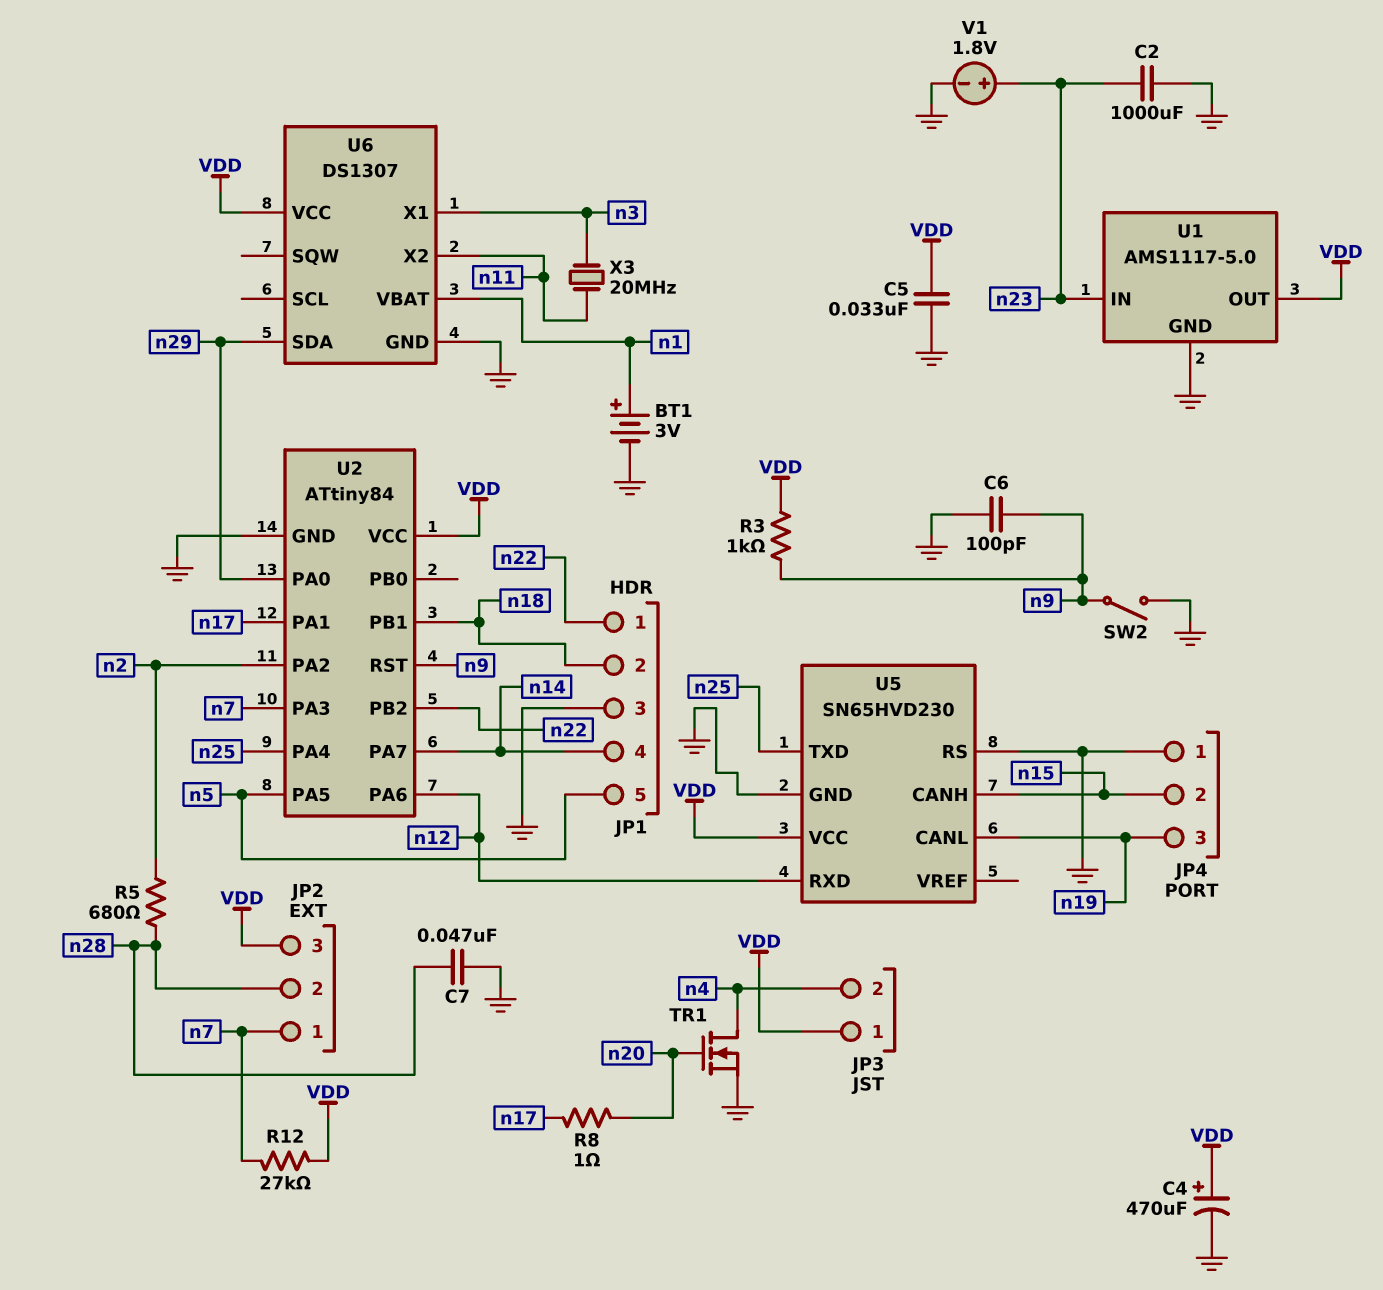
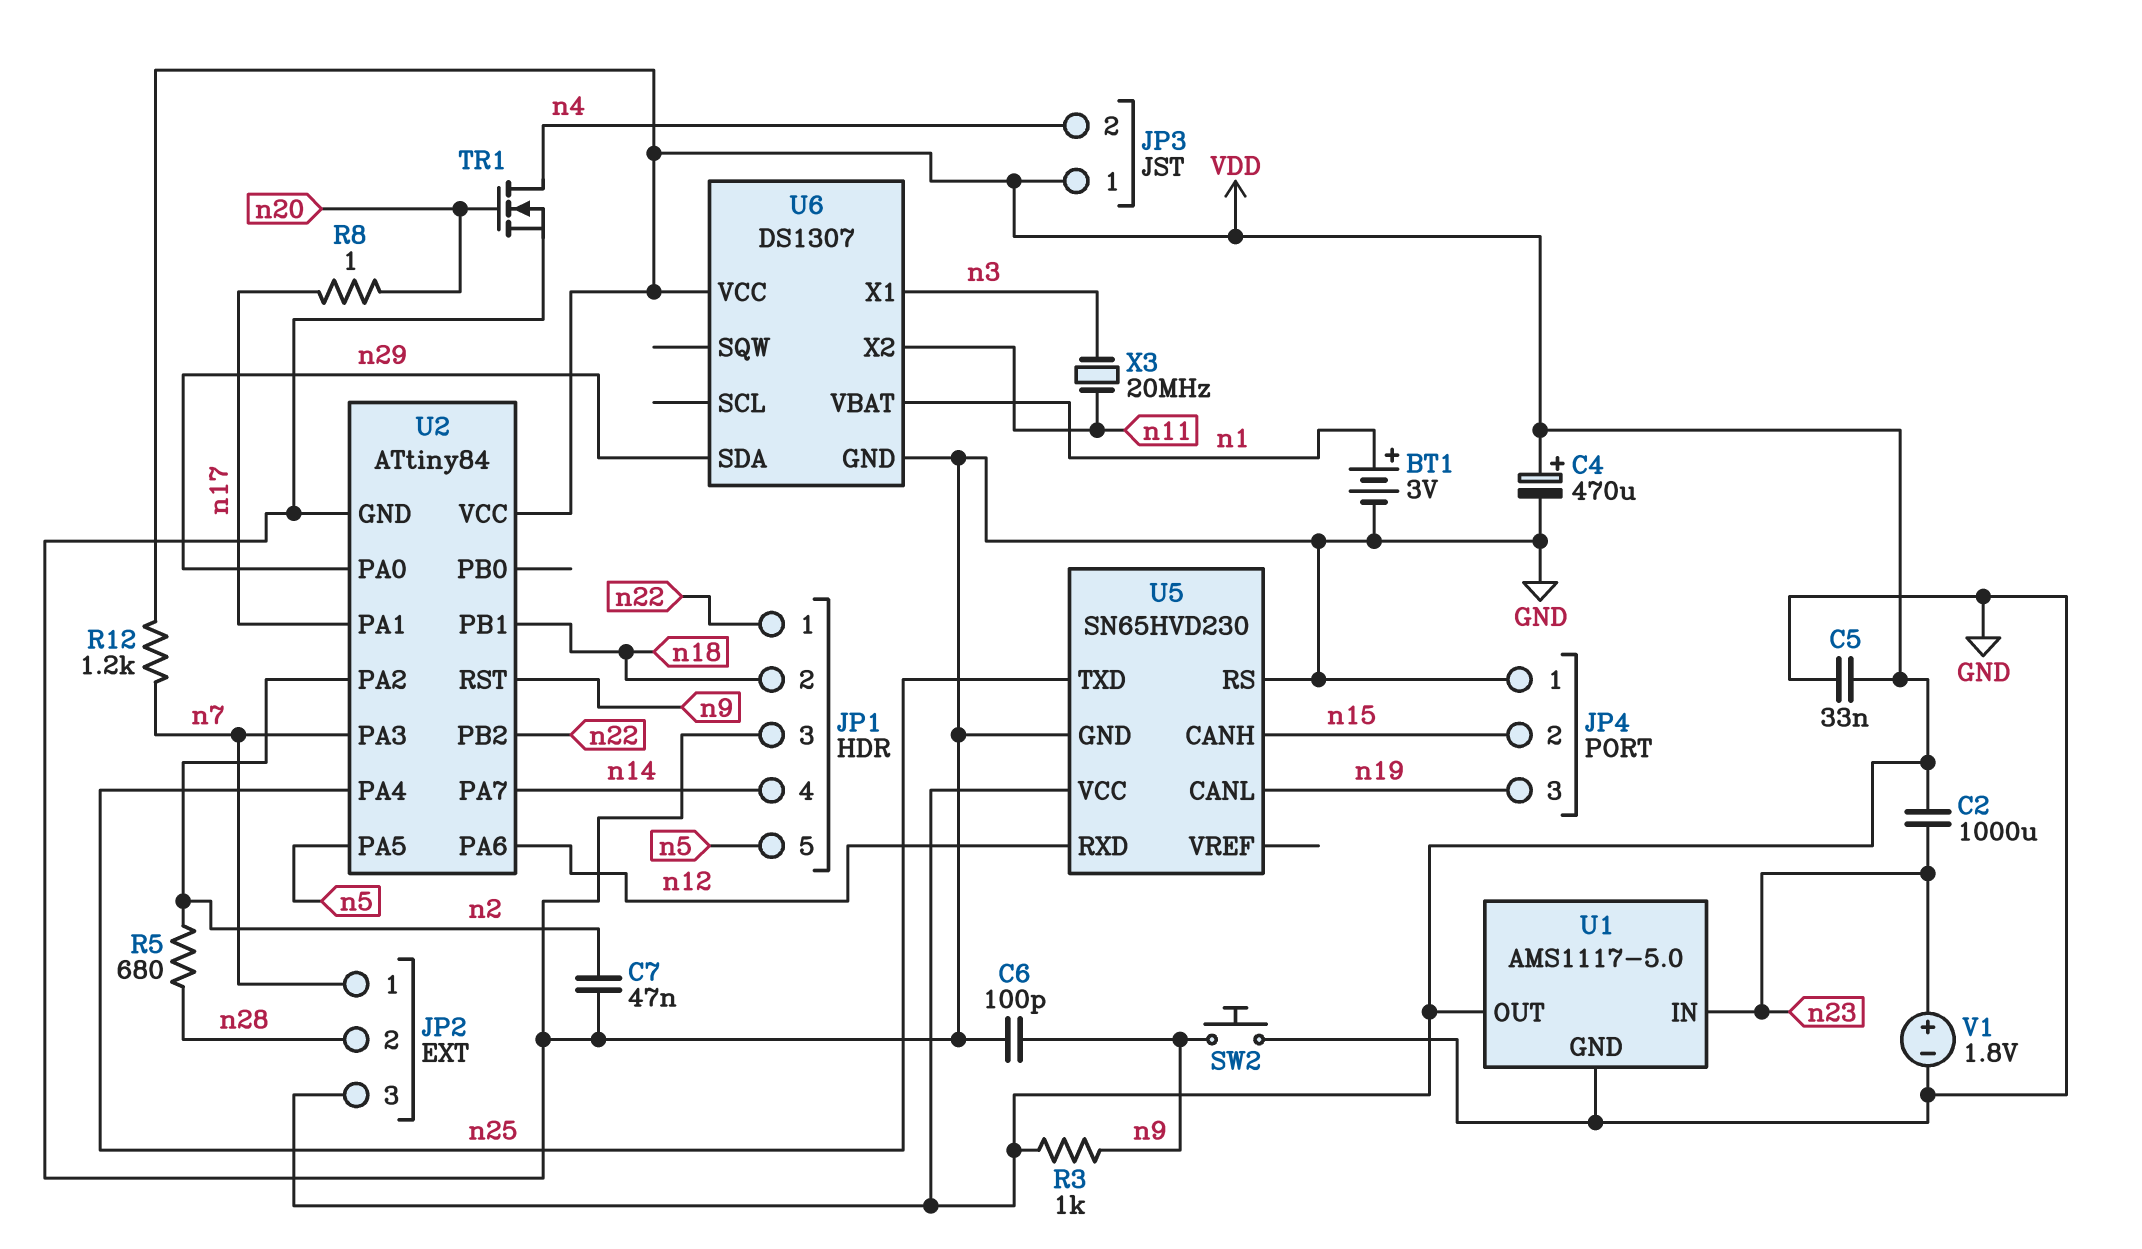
C2: 1000uF (GND, n23) -> 1000uF (VDD, n23)
C7: 47nF (GND, n28) -> 47nF (GND, n2)
R12: 27k (VDD, n7) -> 1.2k (VDD, n7)
SW2: switch (GND, n9) -> button (GND, n9)

